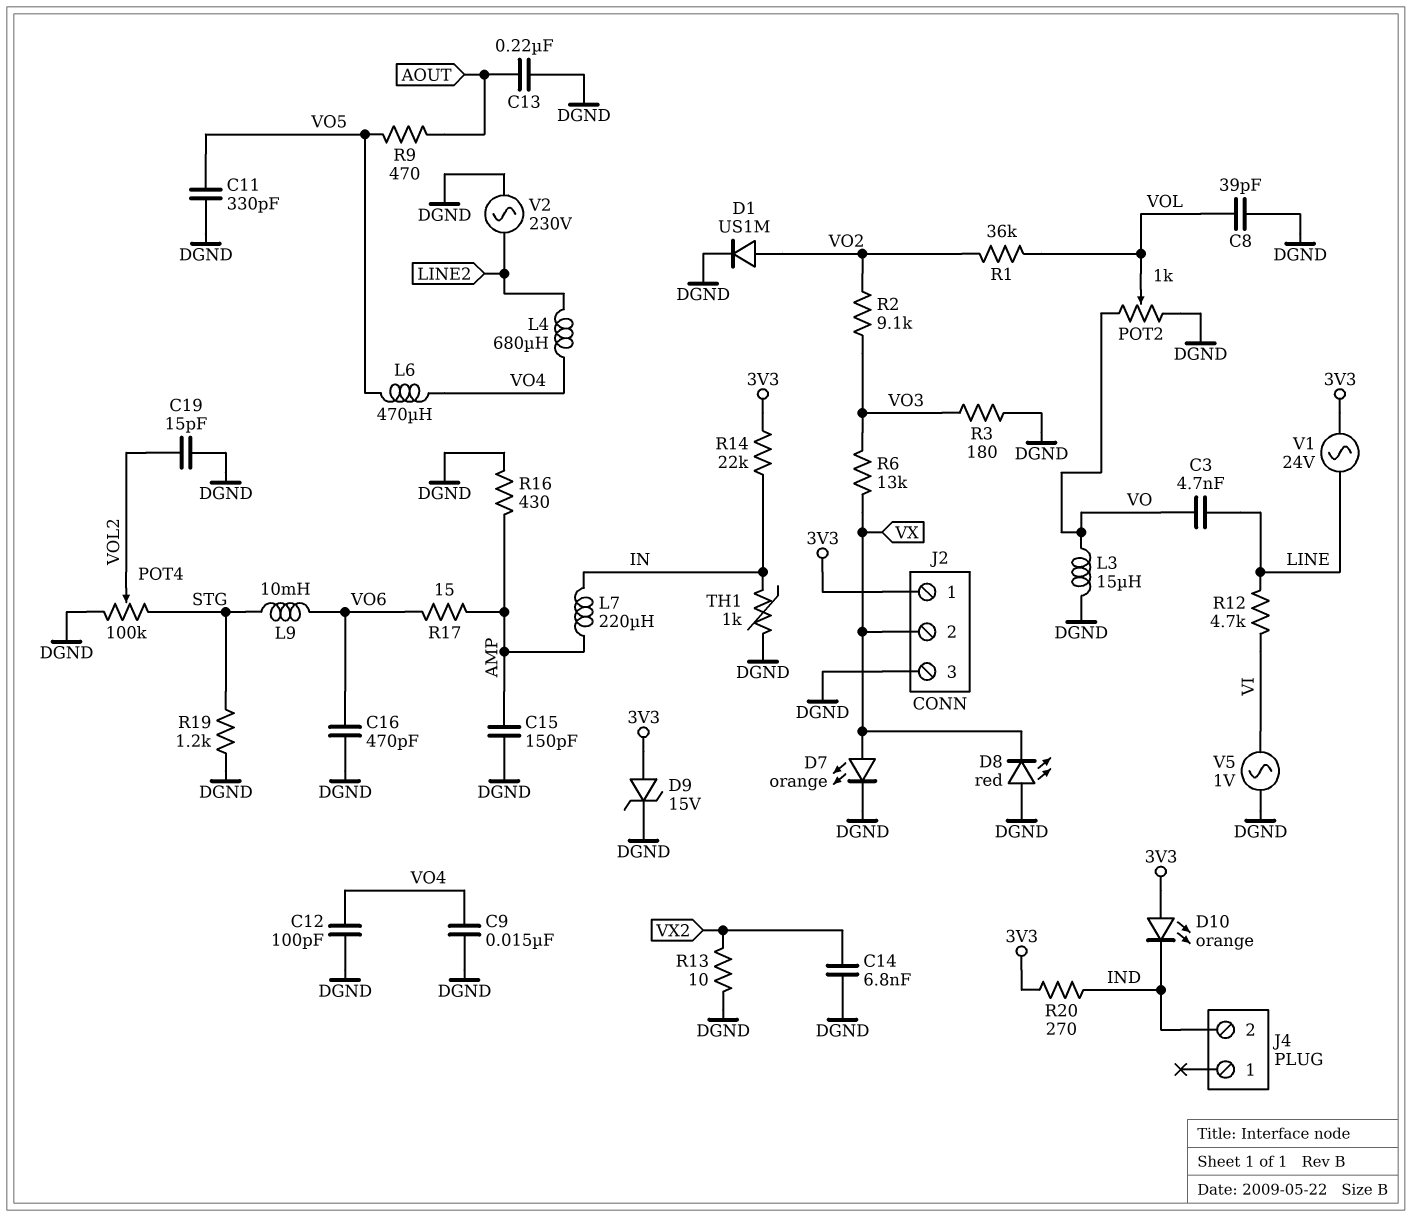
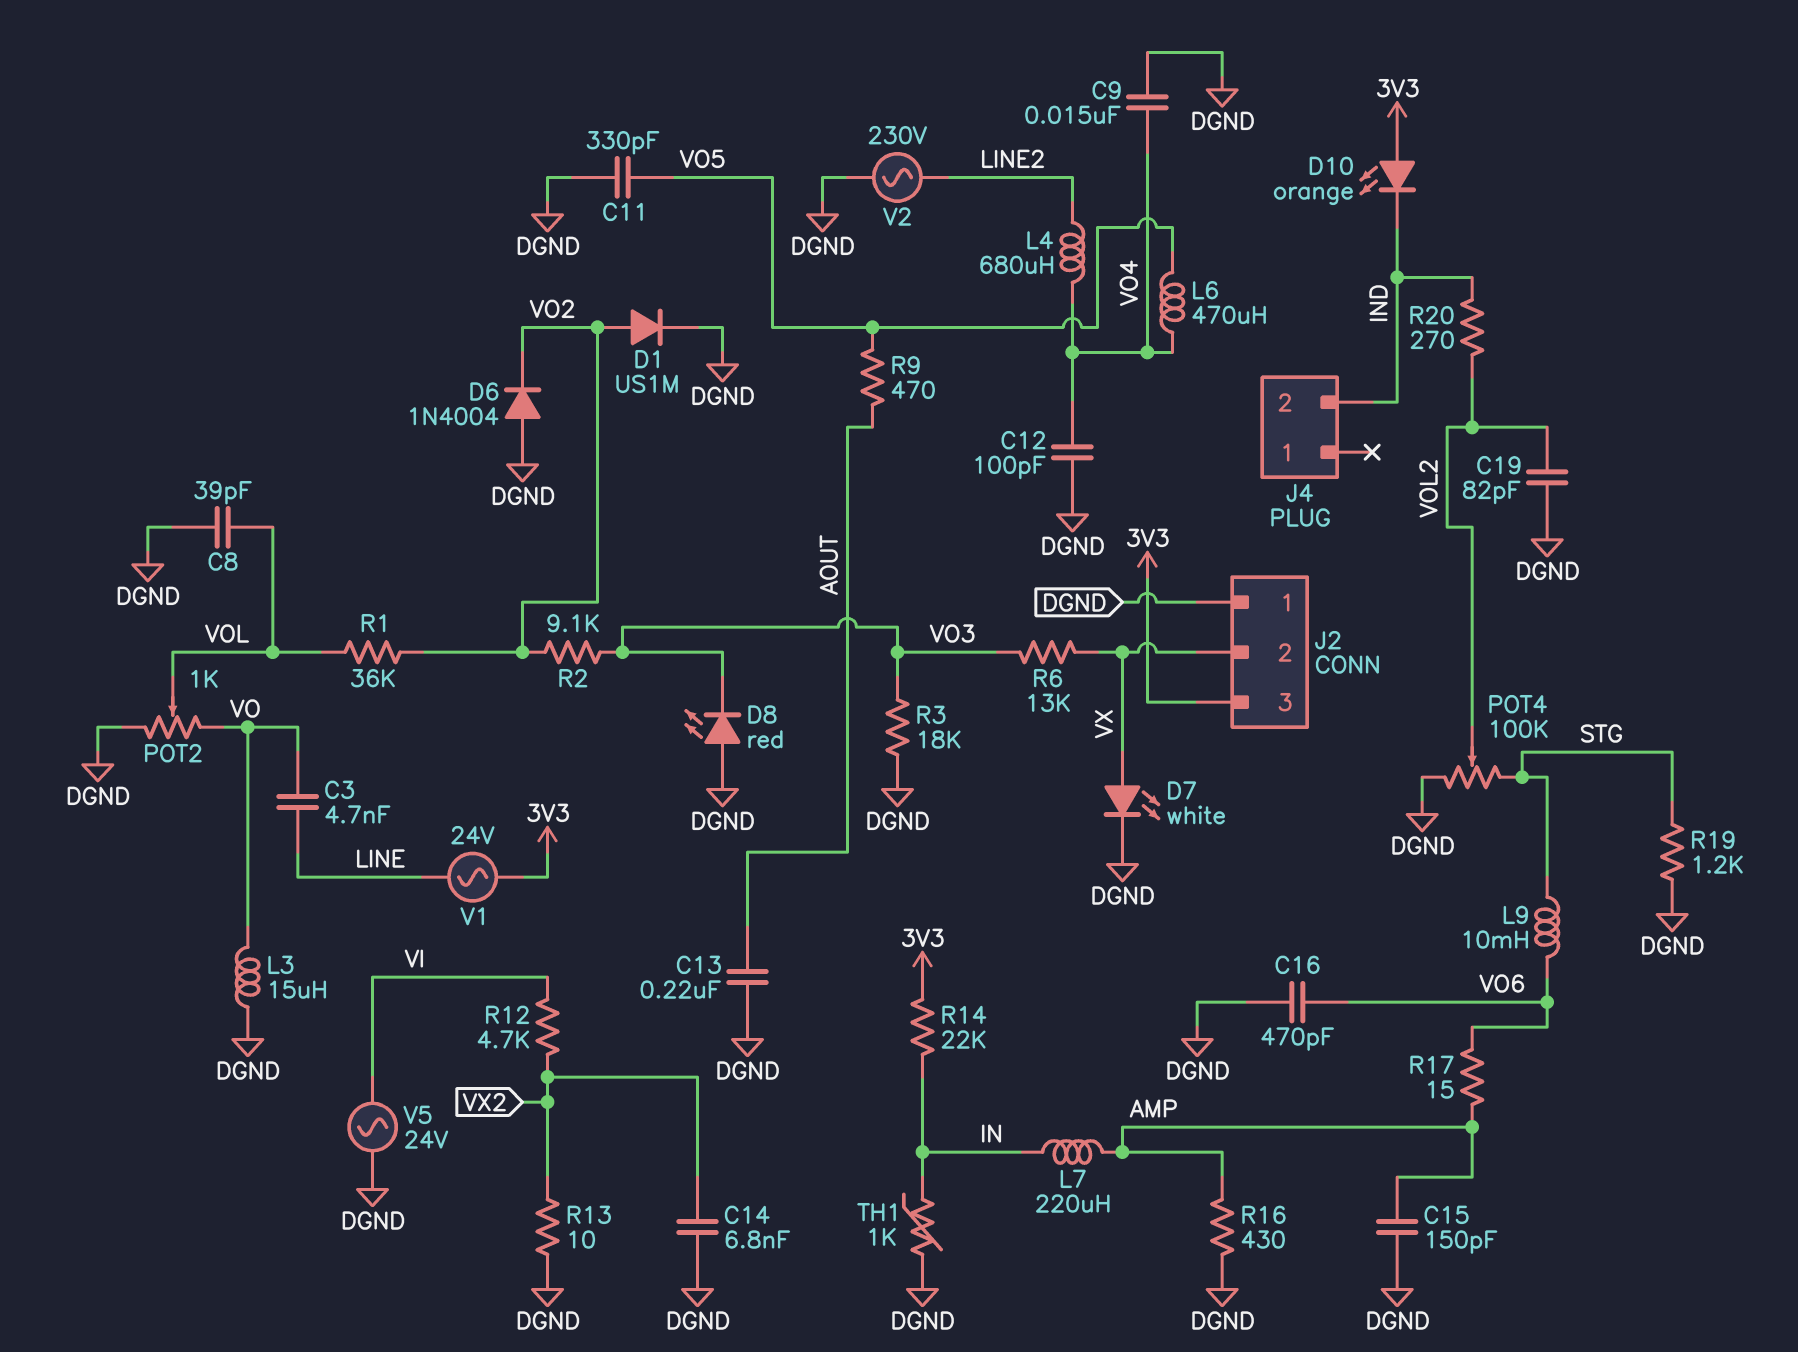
C19: 15pF (DGND, VOL2) -> 82pF (DGND, VOL2)
D6: none -> diode 1N4004 (A DGND, K VO2)
D7: LED orange (A VX, K DGND) -> LED white (A VX, K DGND)
D8: LED red (A DGND, K VX) -> LED red (A DGND, K VO3)
D9: zener 15V (A 3V3, K DGND) -> none
J2 pin 1: 3V3 -> DGND
J2 pin 3: DGND -> 3V3
R3: 180 (DGND, VO3) -> 18k (DGND, VO3)
R12: 4.7k (LINE, VI) -> 4.7k (VI, VX2)
R20: 270 (3V3, IND) -> 270 (IND, VOL2)
V5: AC 1V (DGND, VI) -> AC 24V (DGND, VI)

